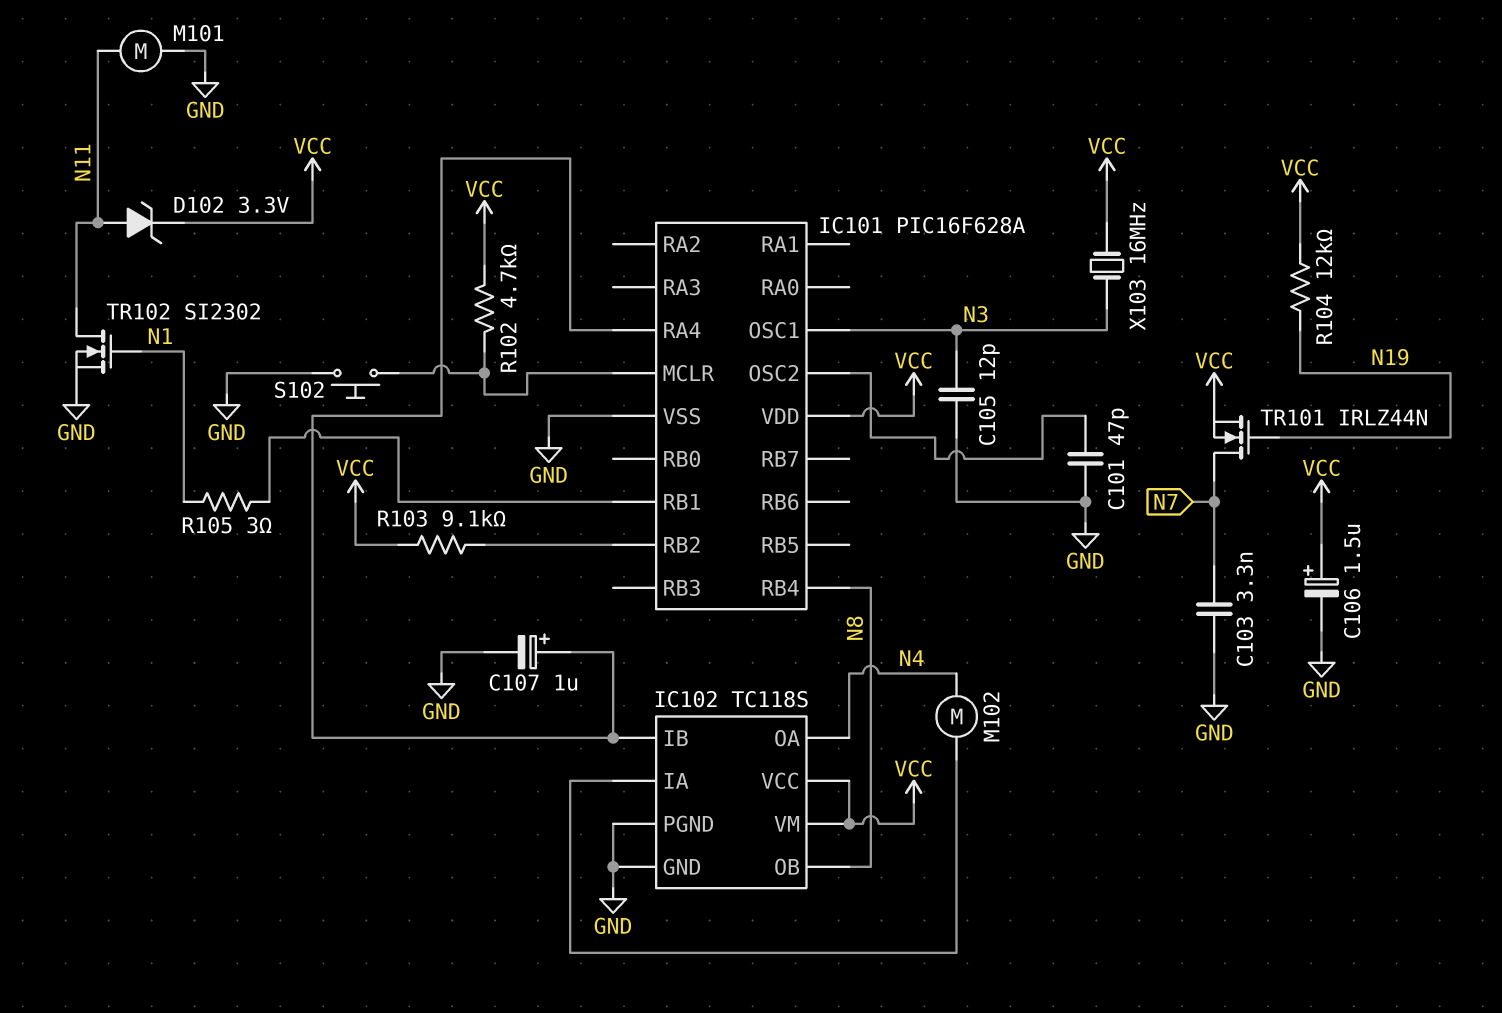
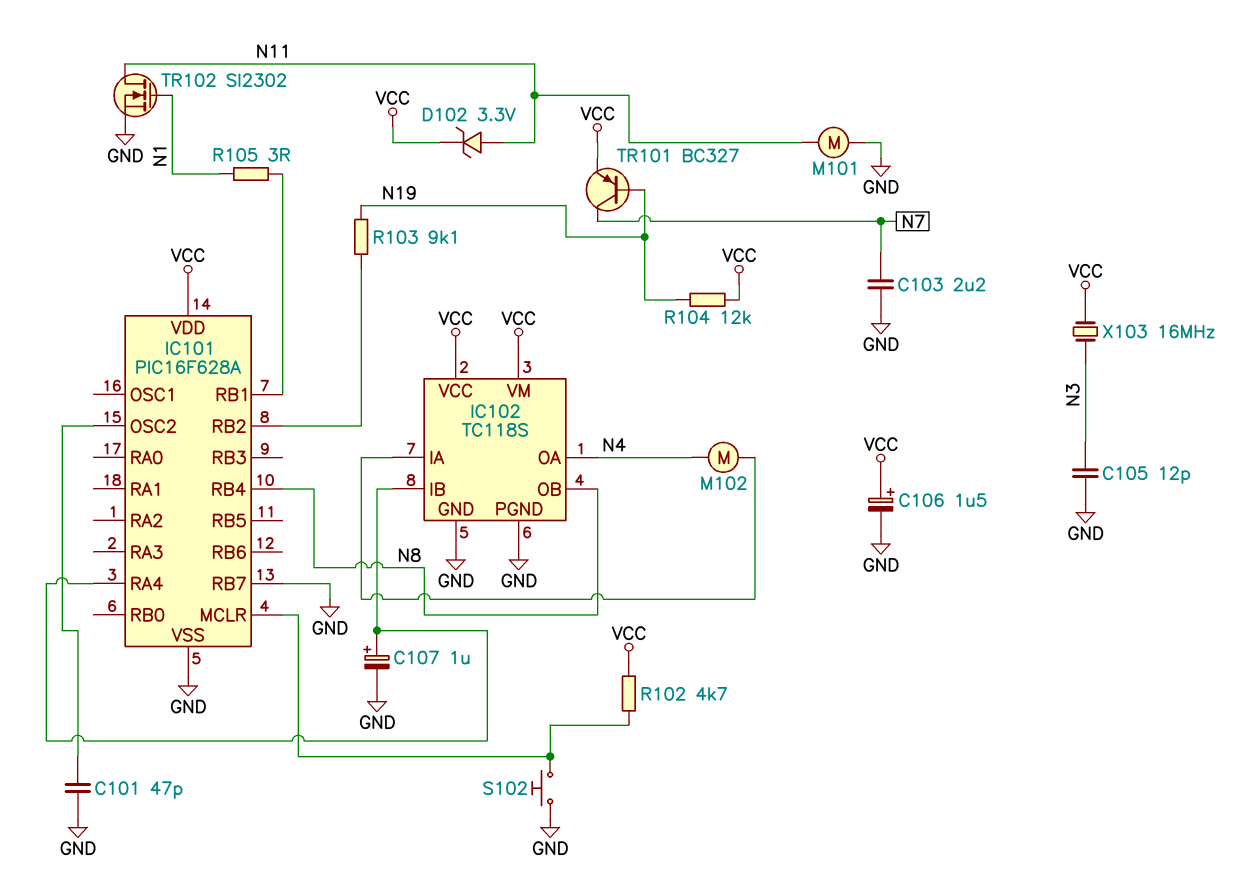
C103: 3.3nF (GND, N7) -> 2.2uF (GND, N7)
IC101 pin OSC1: N3 -> none
IC101 pin RB7: none -> GND
R103: 9.1k (IC101/RB2, VCC) -> 9.1k (IC101/RB2, N19)
TR101: NMOS IRLZ44N (G N19, D N7, S VCC) -> PNP BC327 (B N19, C N7, E VCC)

